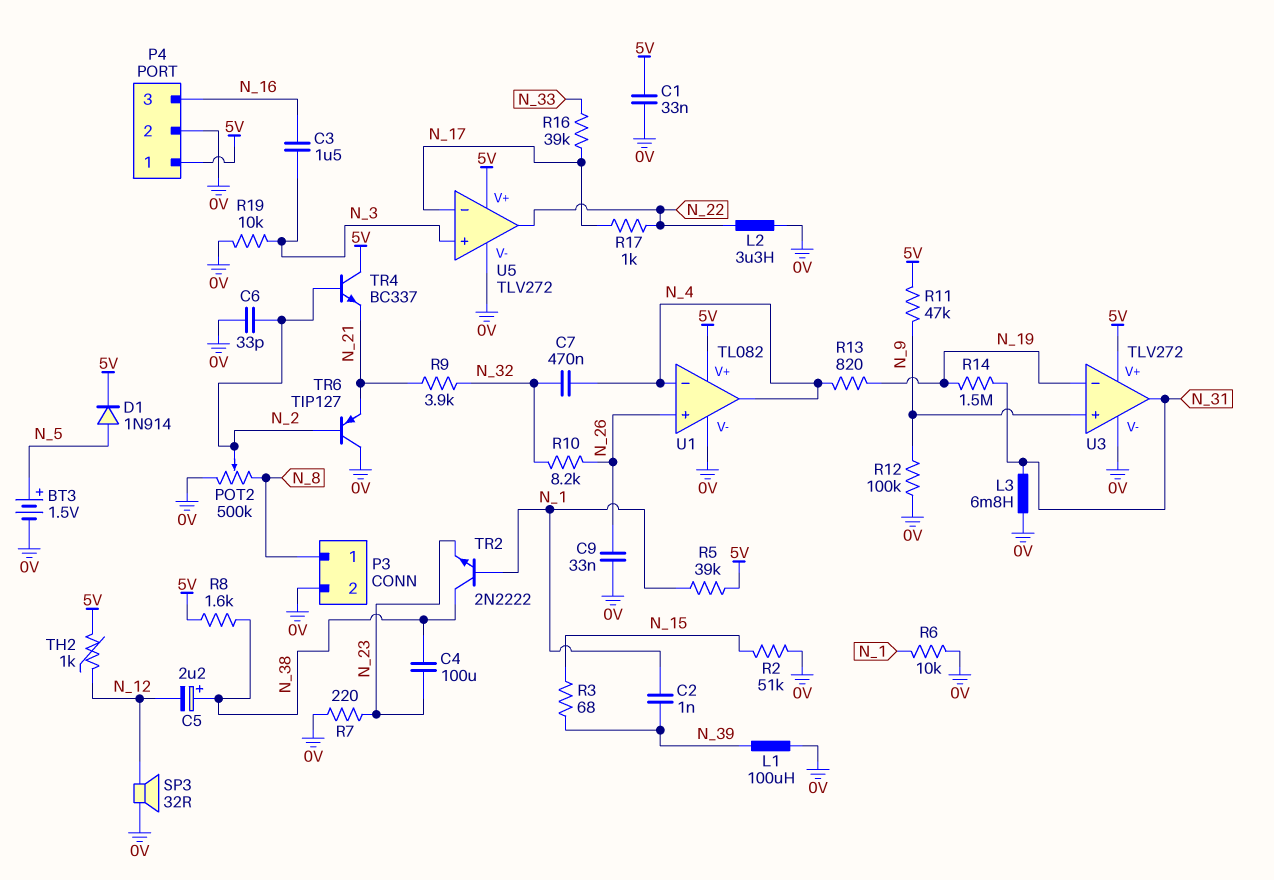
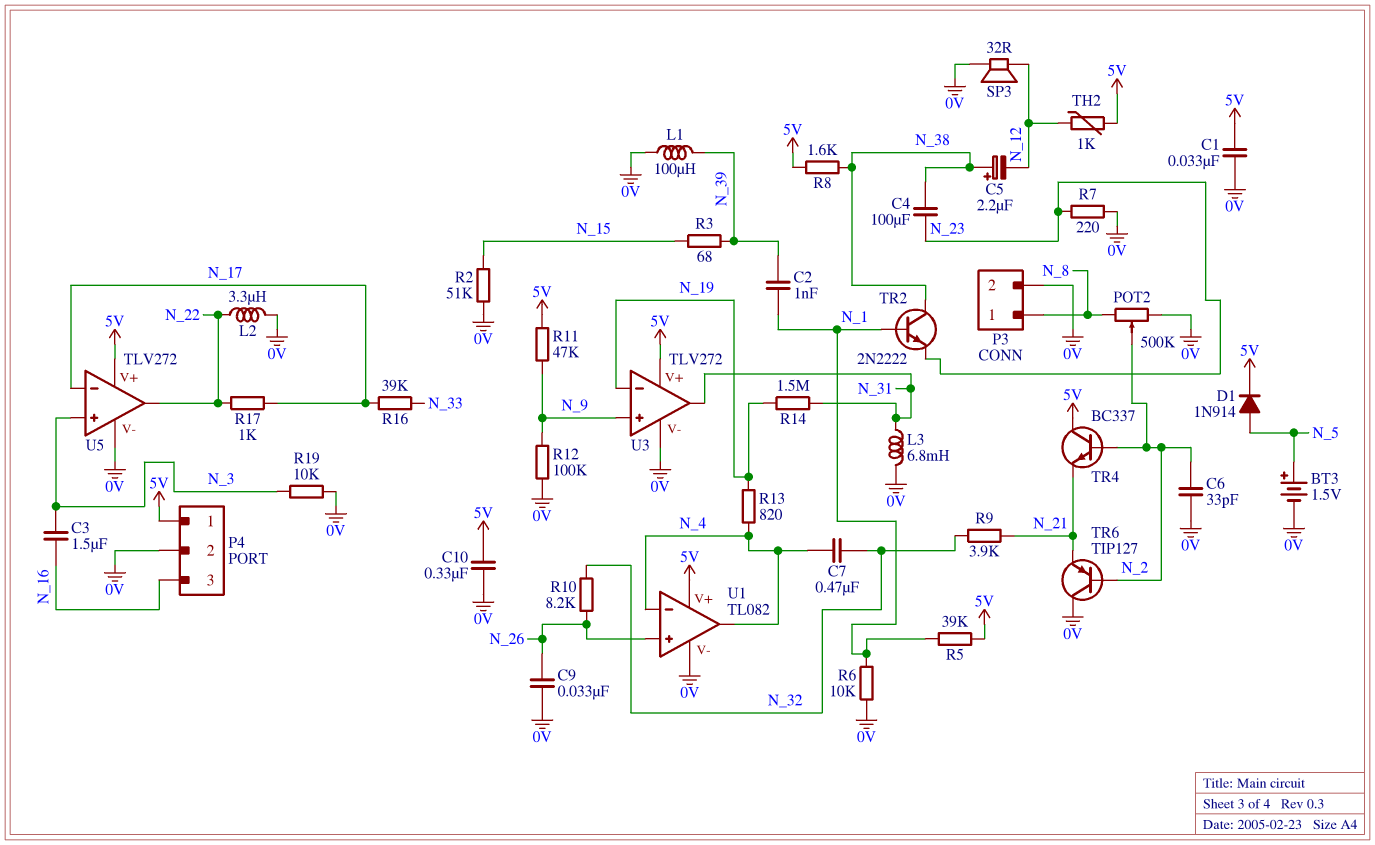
C10: none -> 330nF (0V, 5V)

